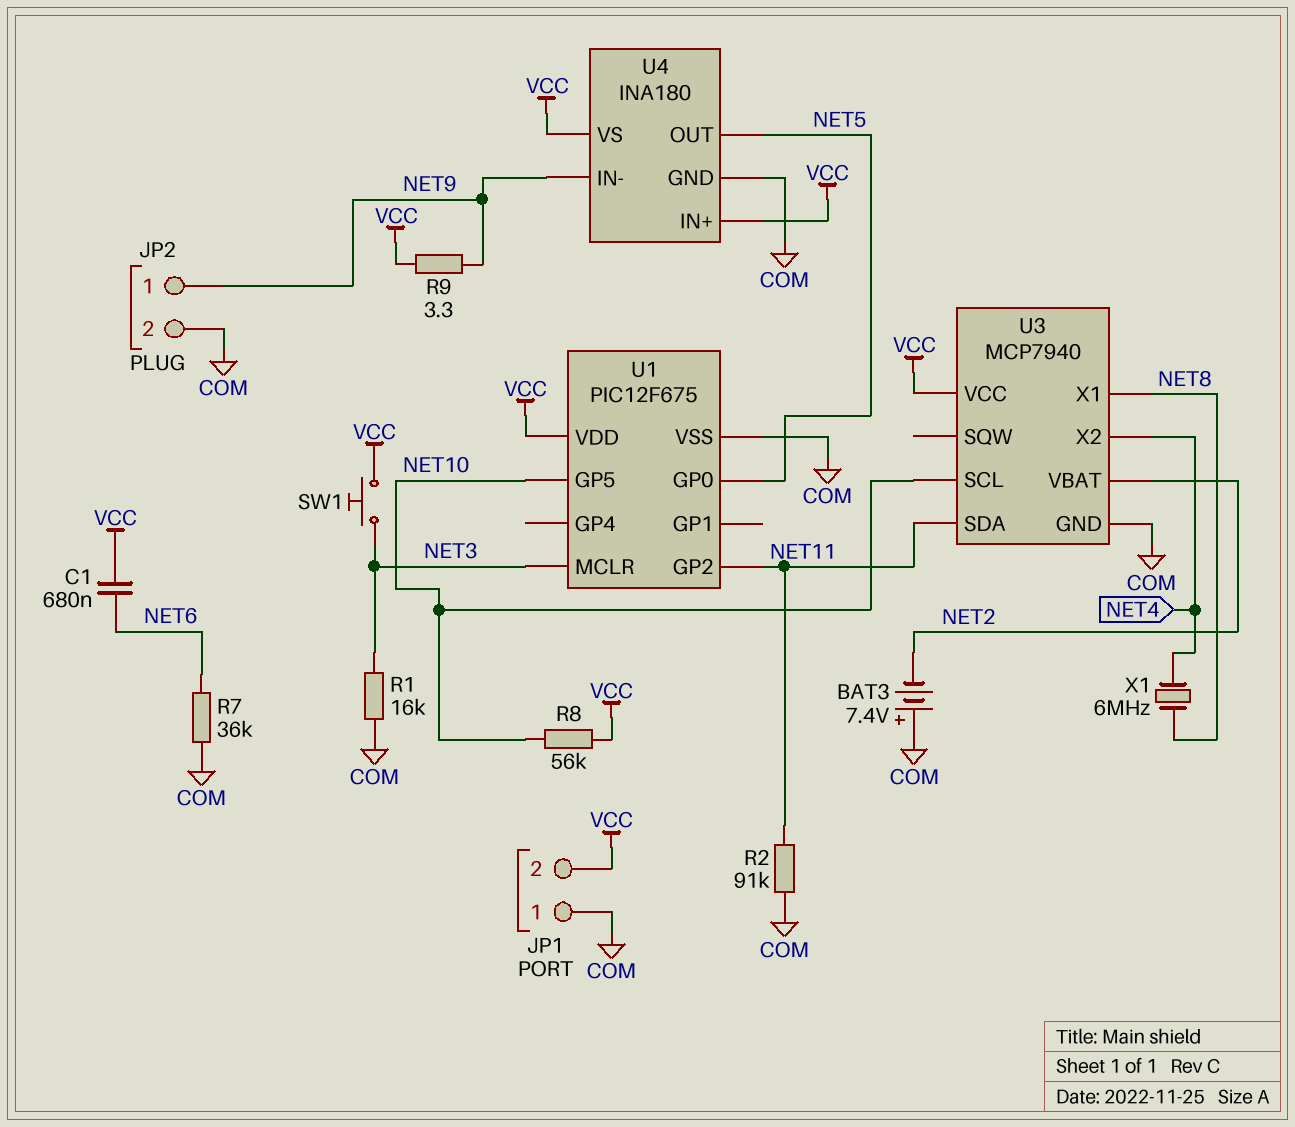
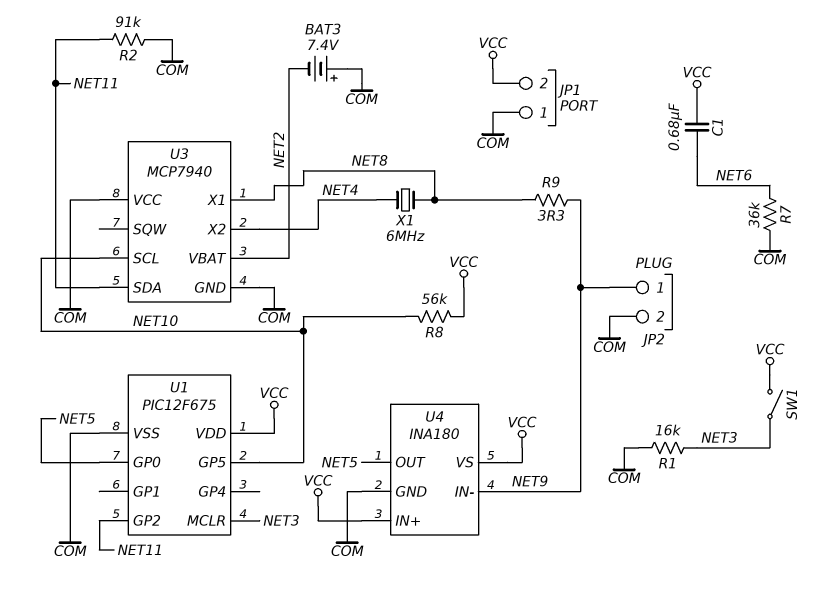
R9: 3.3 (NET9, VCC) -> 3.3 (NET8, NET9)
SW1: button (NET3, VCC) -> switch (NET3, VCC)
U3 pin VCC: VCC -> COM

